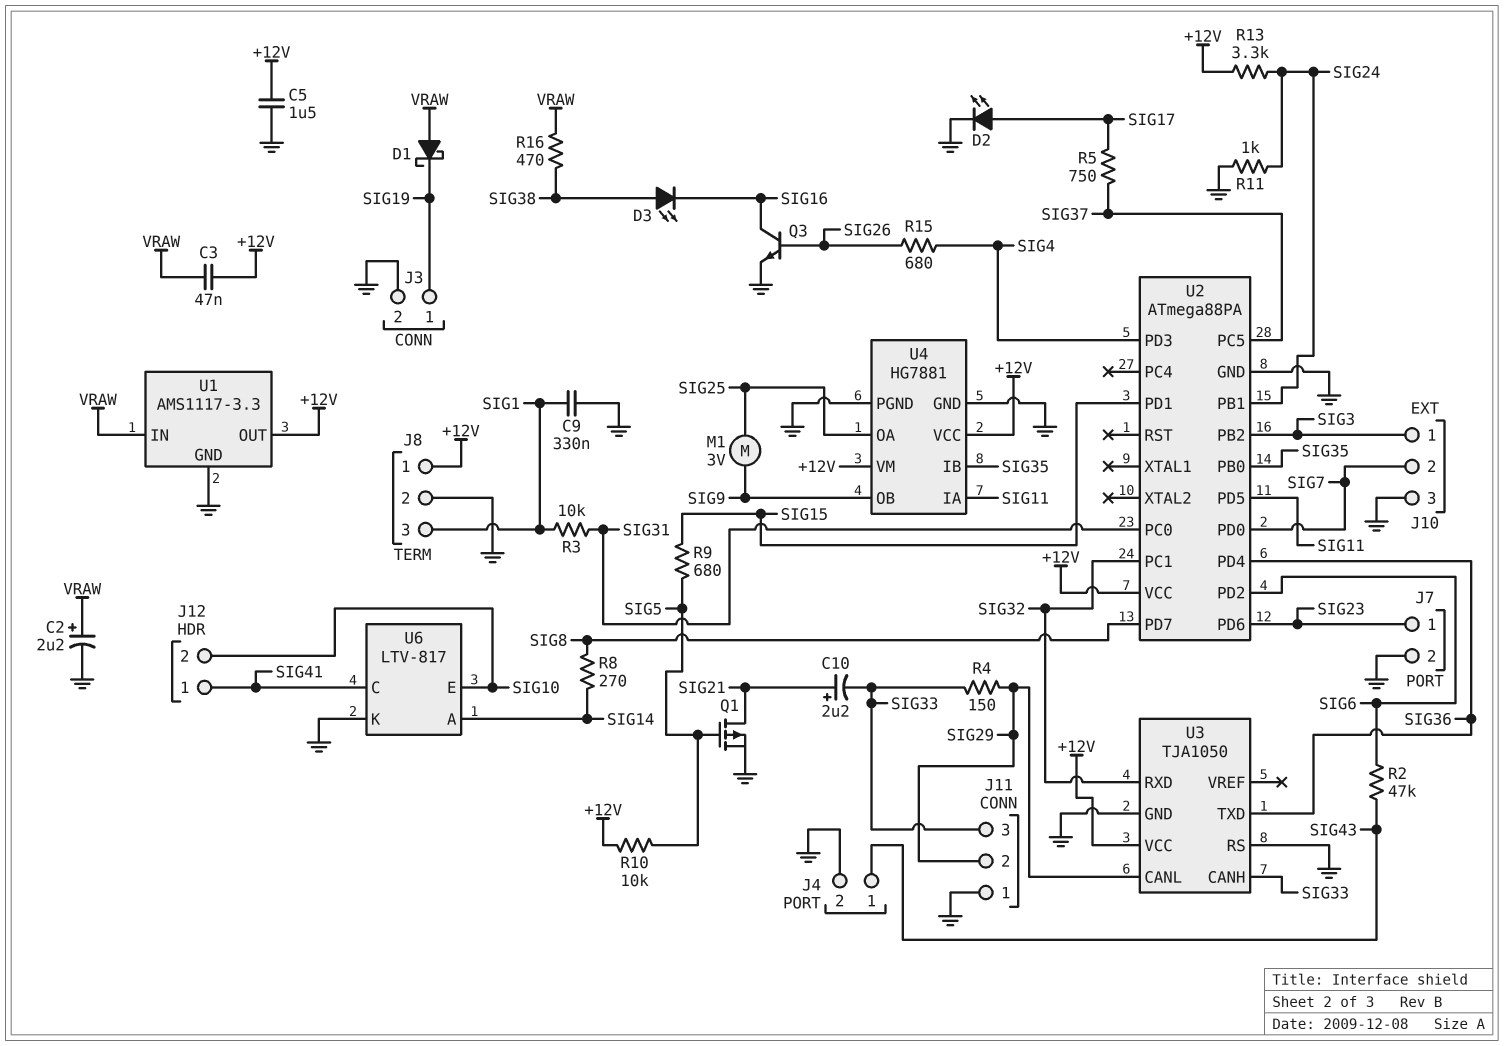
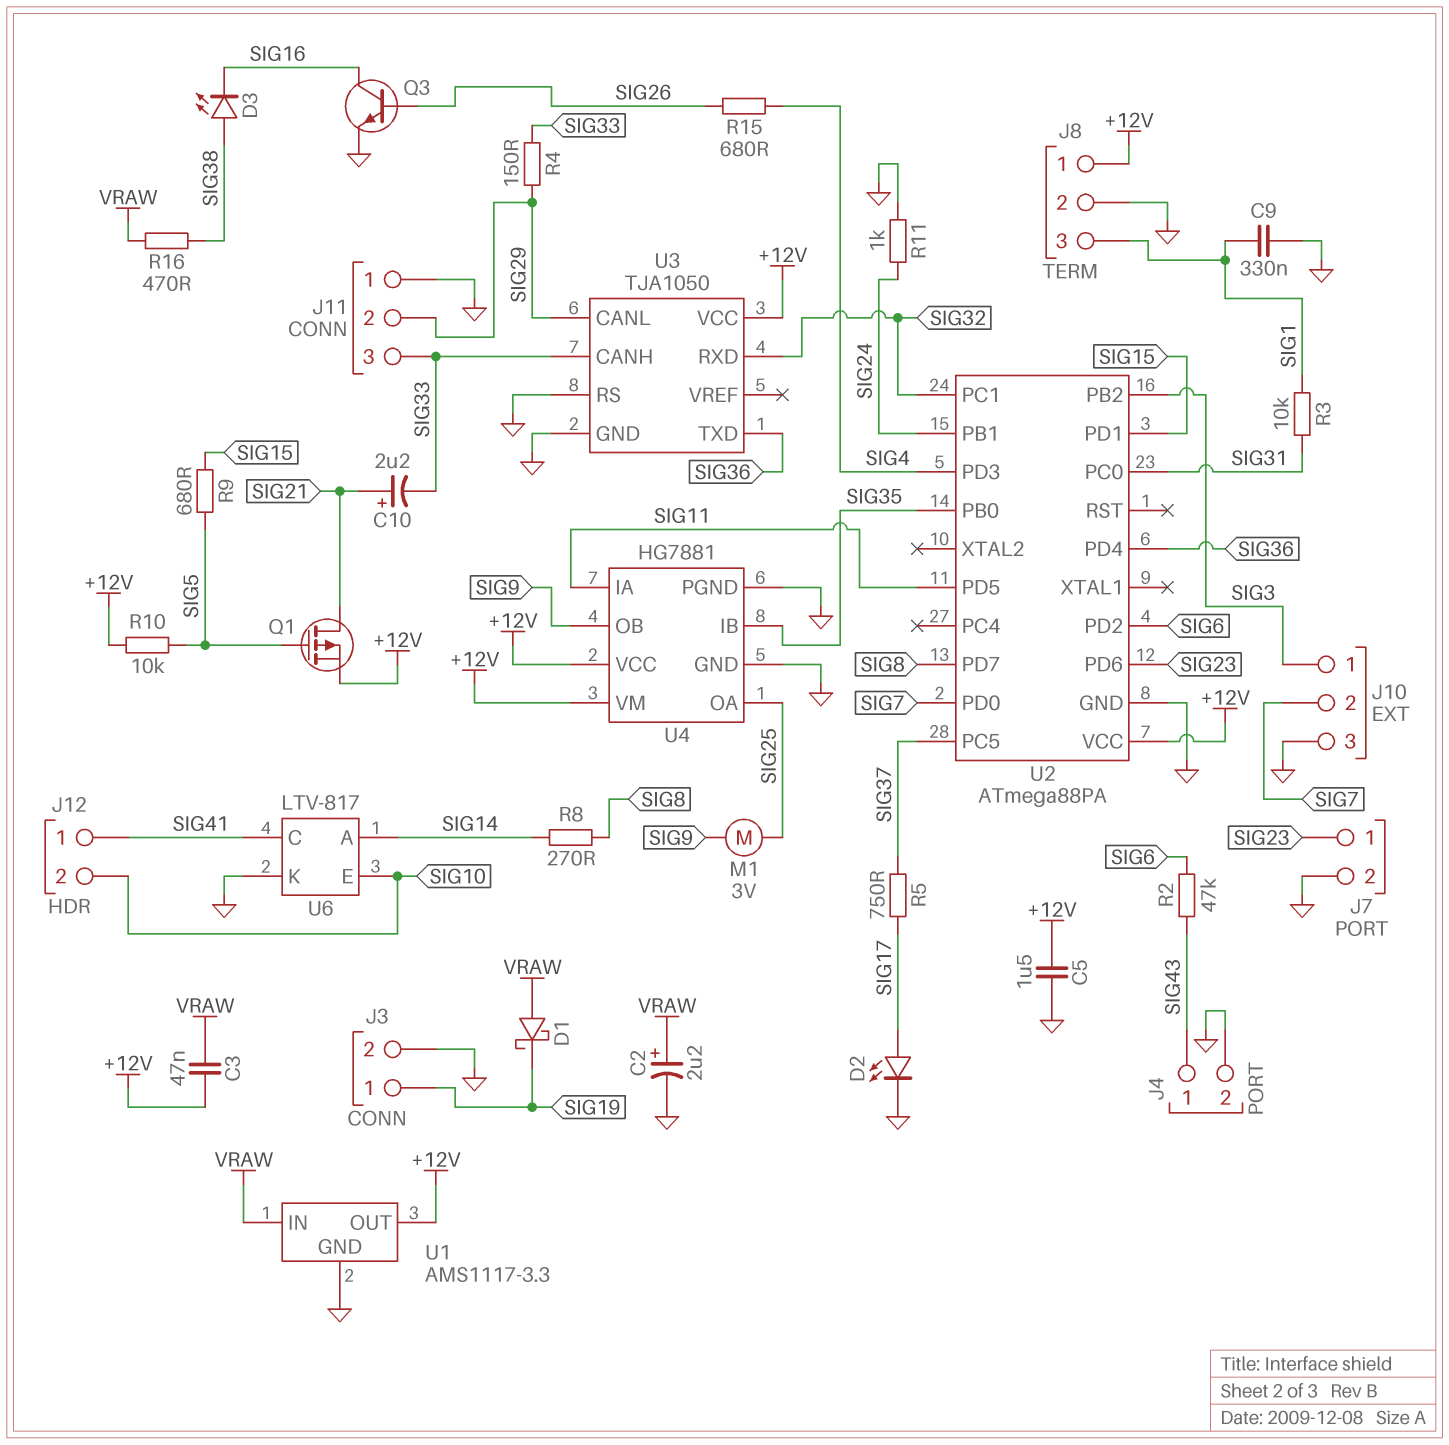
Q1: PMOS (G SIG5, D SIG21, S GND) -> PMOS (G SIG5, D SIG21, S +12V)
R13: 3.3k (+12V, SIG24) -> none

